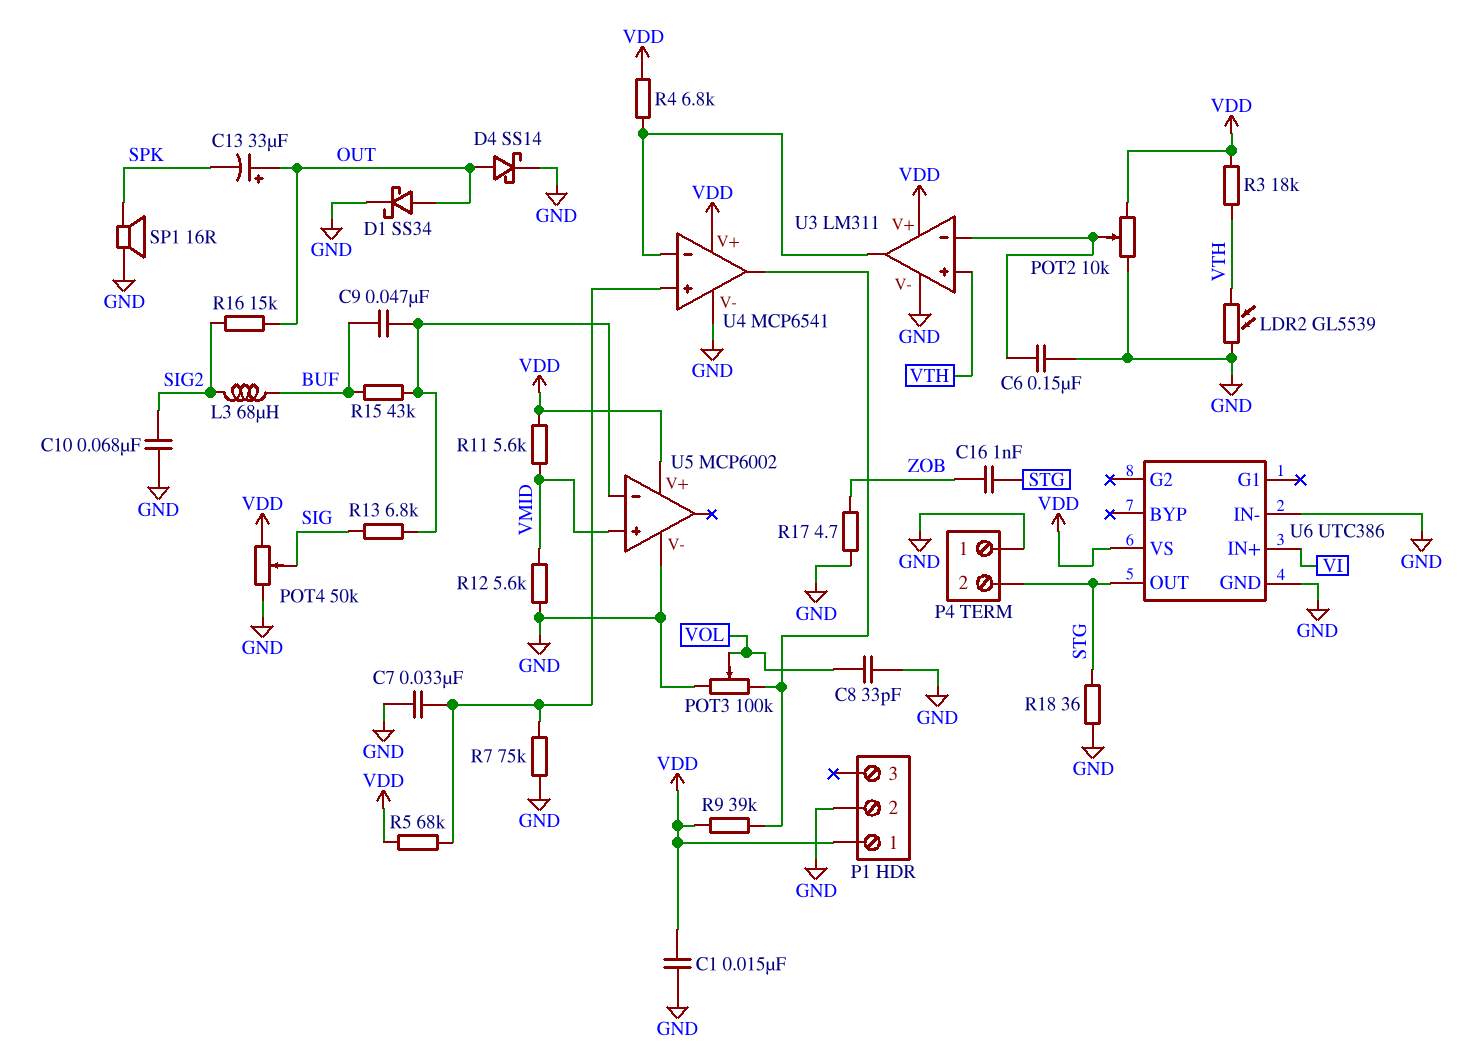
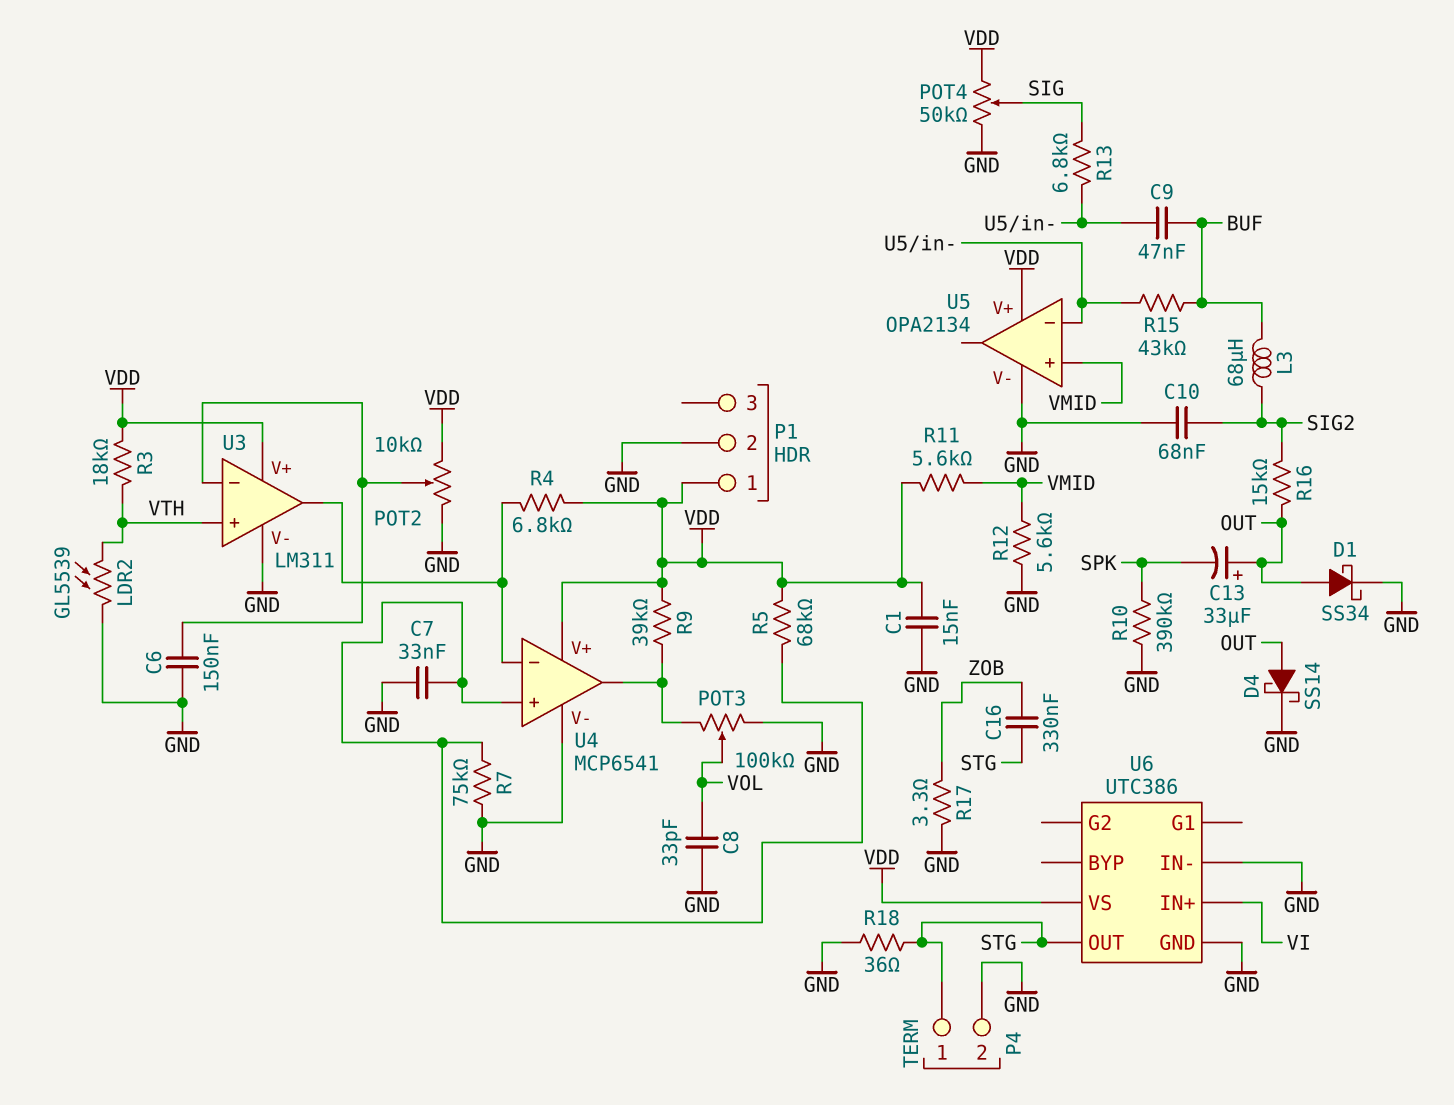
C16: 1nF (STG, ZOB) -> 330nF (STG, ZOB)
P4 pin 1: GND -> STG
P4 pin 2: STG -> GND
R10: none -> 390k (GND, SPK)
R17: 4.7 (GND, ZOB) -> 3.3 (GND, ZOB)
SP1: speaker 16R (GND, SPK) -> none
U5: MCP6002 -> OPA2134

